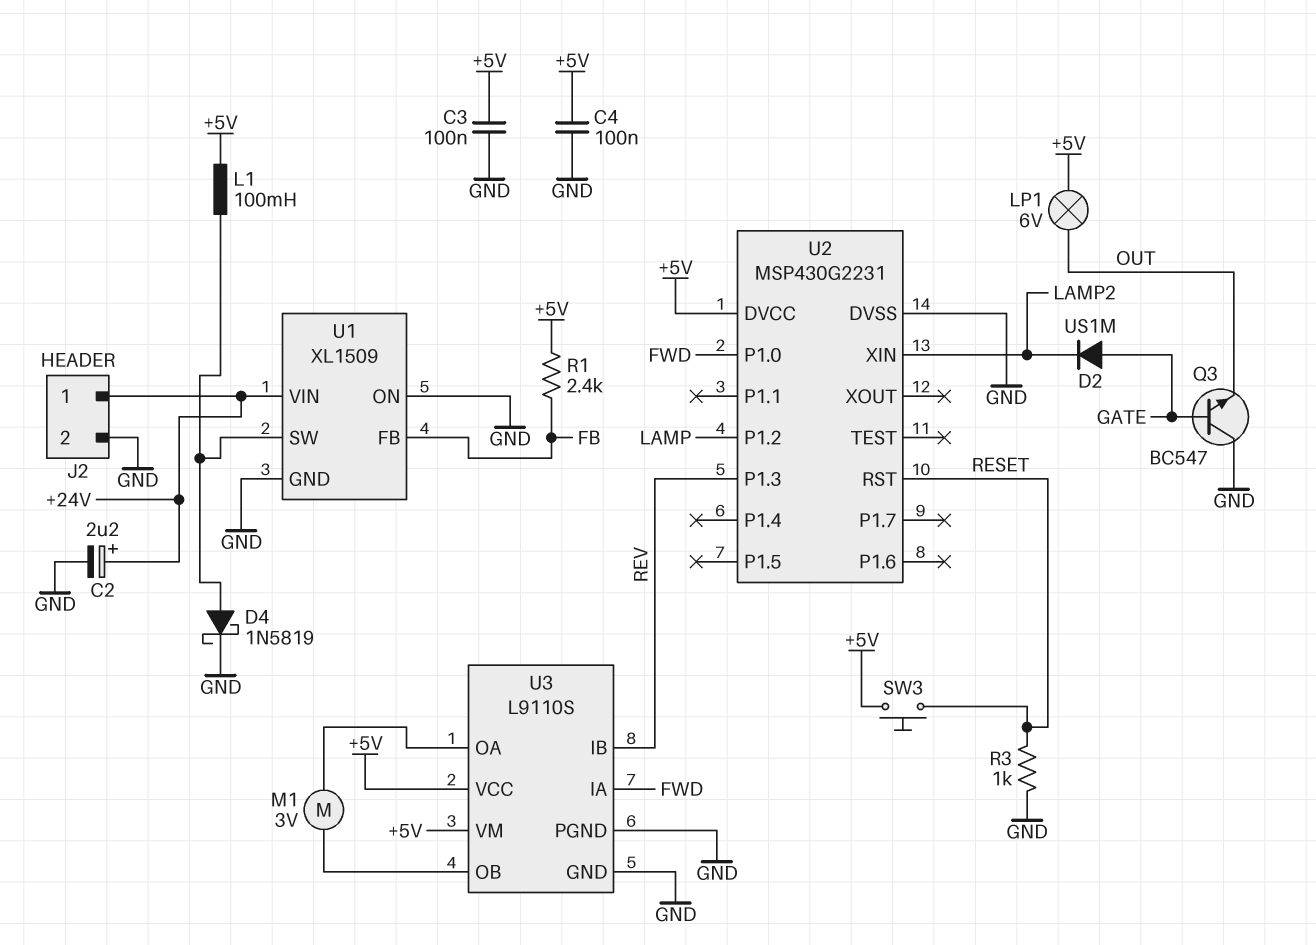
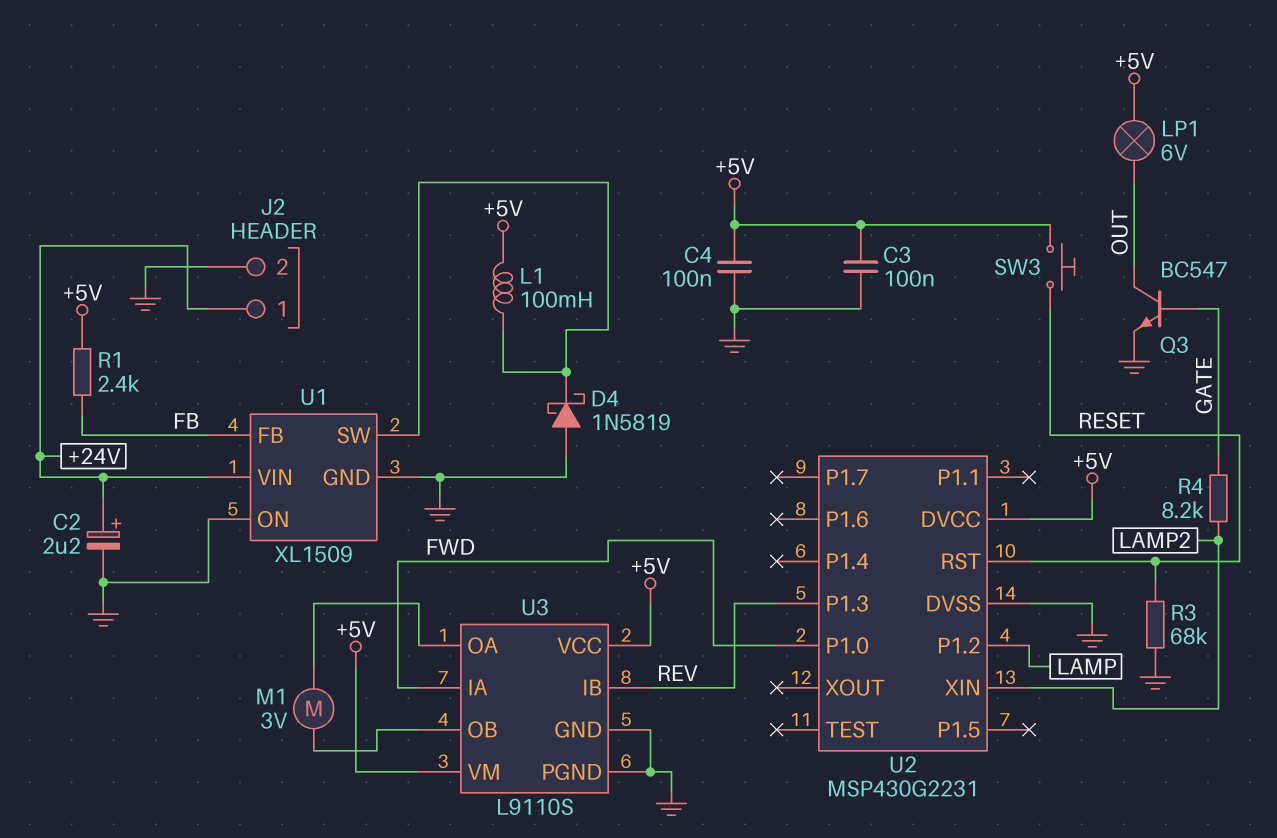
D2: diode US1M (A GATE, K LAMP2) -> none
D4: schottky 1N5819 (A U1/SW, K GND) -> schottky 1N5819 (A GND, K U1/SW)
Q3: NPN BC547 (B GATE, C GND, E OUT) -> NPN BC547 (B GATE, C OUT, E GND)
R3: 1k (GND, RESET) -> 68k (GND, RESET)
R4: none -> 8.2k (GATE, LAMP2)

